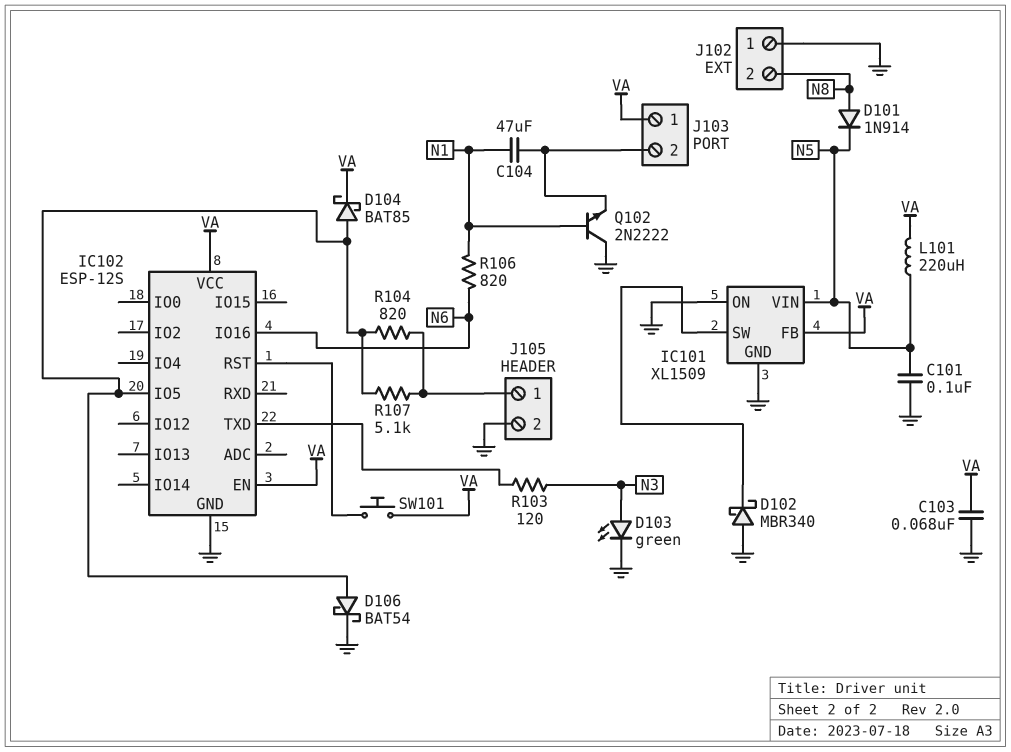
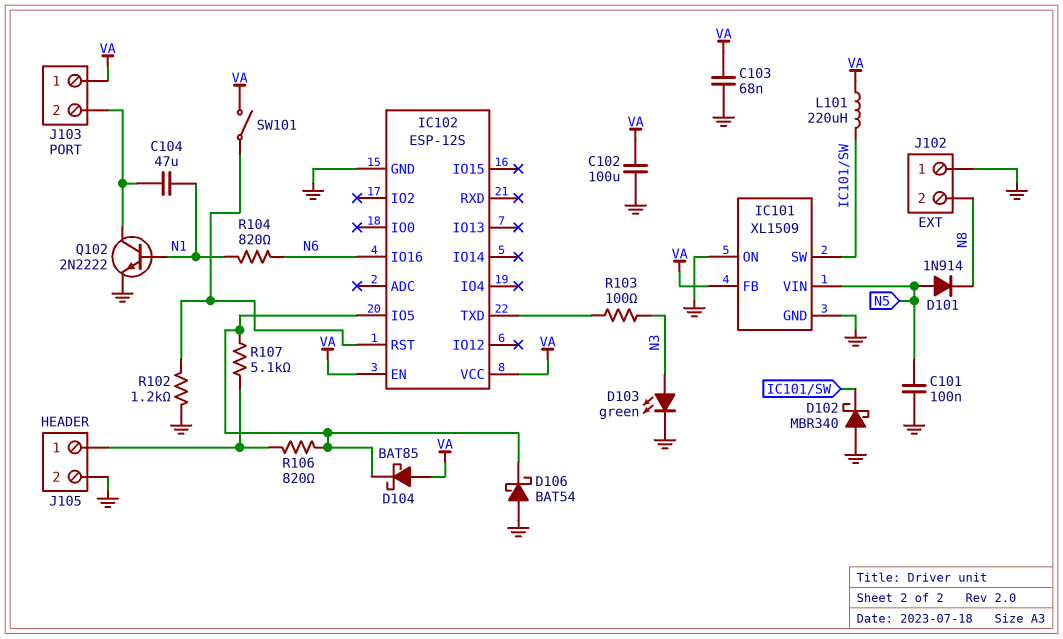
C102: none -> 100uF (GND, VA)
D101: diode 1N914 (A N8, K N5) -> diode 1N914 (A N5, K N8)
D104: schottky BAT85 (A IC102/IO5, K VA) -> schottky BAT85 (A VA, K IC102/IO5)
D106: schottky BAT54 (A IC102/IO5, K GND) -> schottky BAT54 (A GND, K IC102/IO5)
L101: 220uH (N5, VA) -> 220uH (IC101/SW, VA)
Q102: NPN 2N2222 (B N1, C GND, E J103/2) -> NPN 2N2222 (B N1, C J103/2, E GND)
R102: none -> 1.2k (GND, IC102/RST)
R103: 120 (IC102/TXD, N3) -> 100 (IC102/TXD, N3)
R104: 820 (IC102/IO5, J105/1) -> 820 (N1, N6)
R106: 820 (N1, N6) -> 820 (IC102/IO5, J105/1)
SW101: button (IC102/RST, VA) -> switch (IC102/RST, VA)

